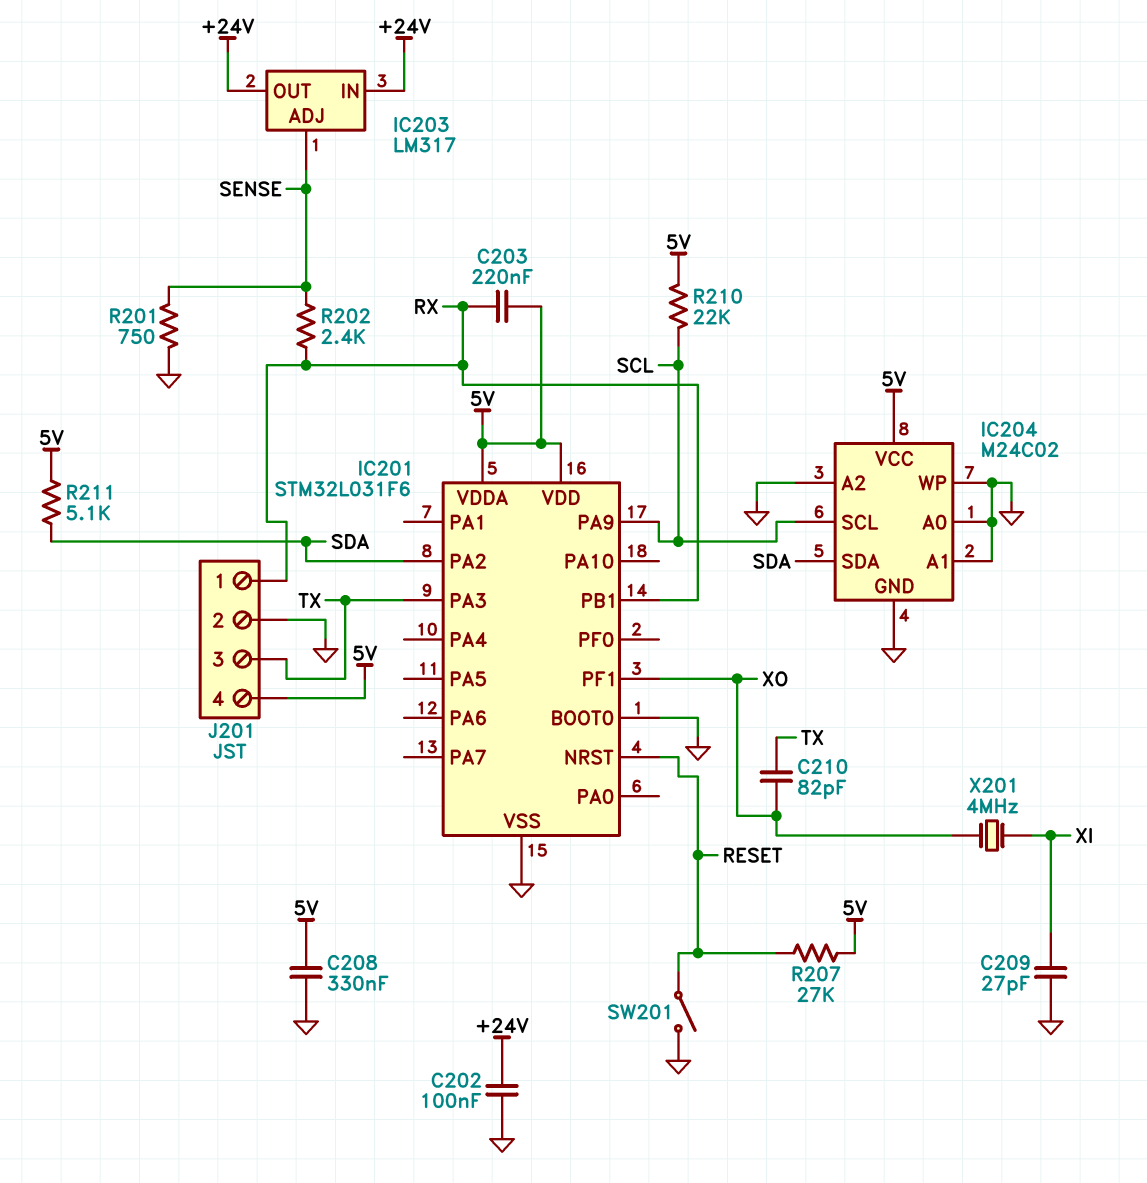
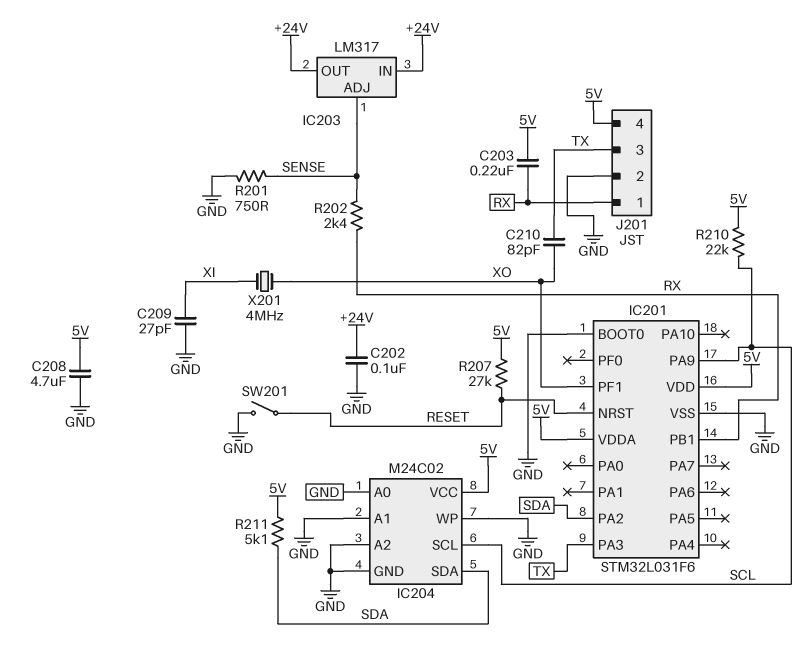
C208: 330nF (5V, GND) -> 4.7uF (5V, GND)

